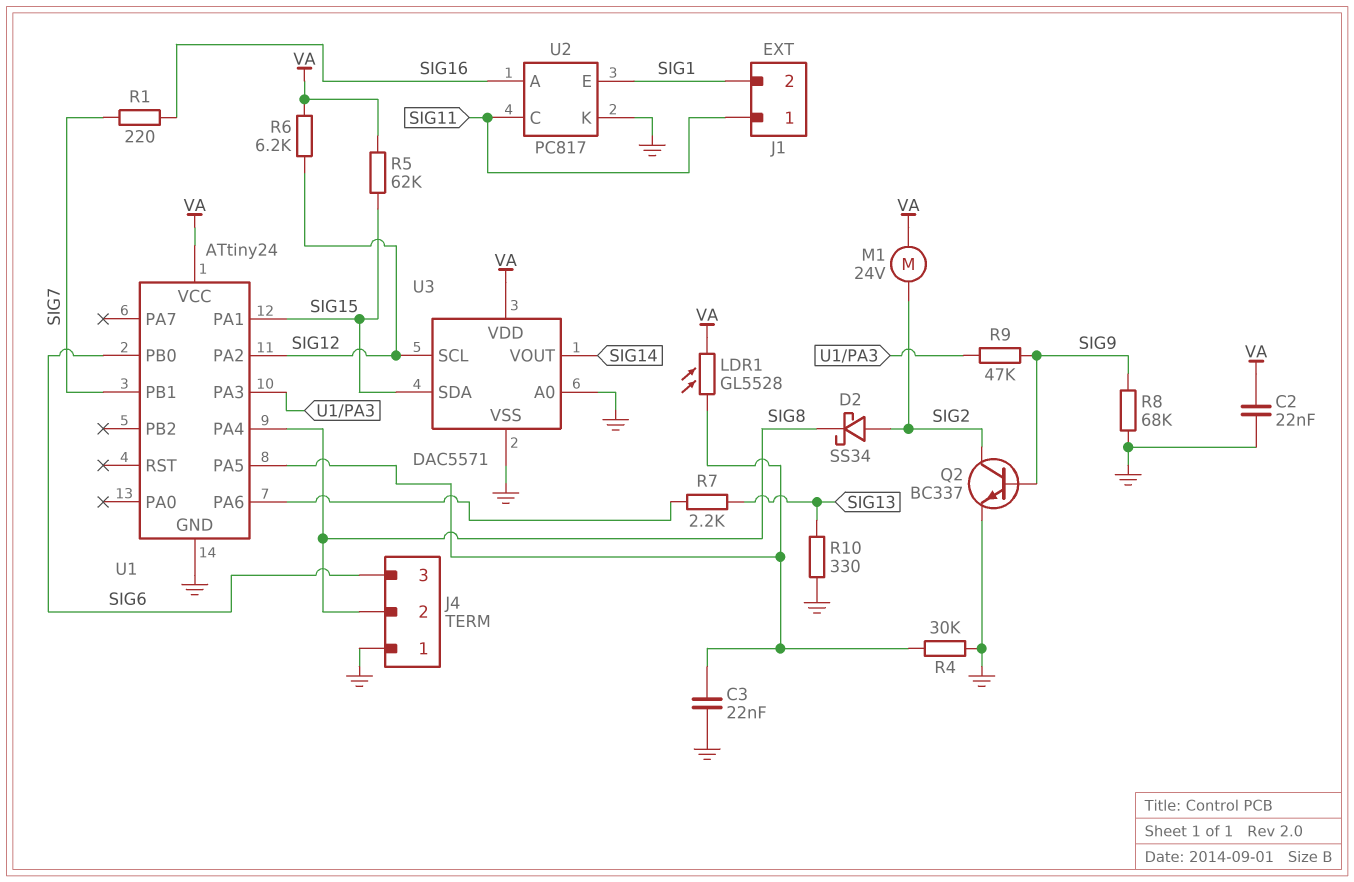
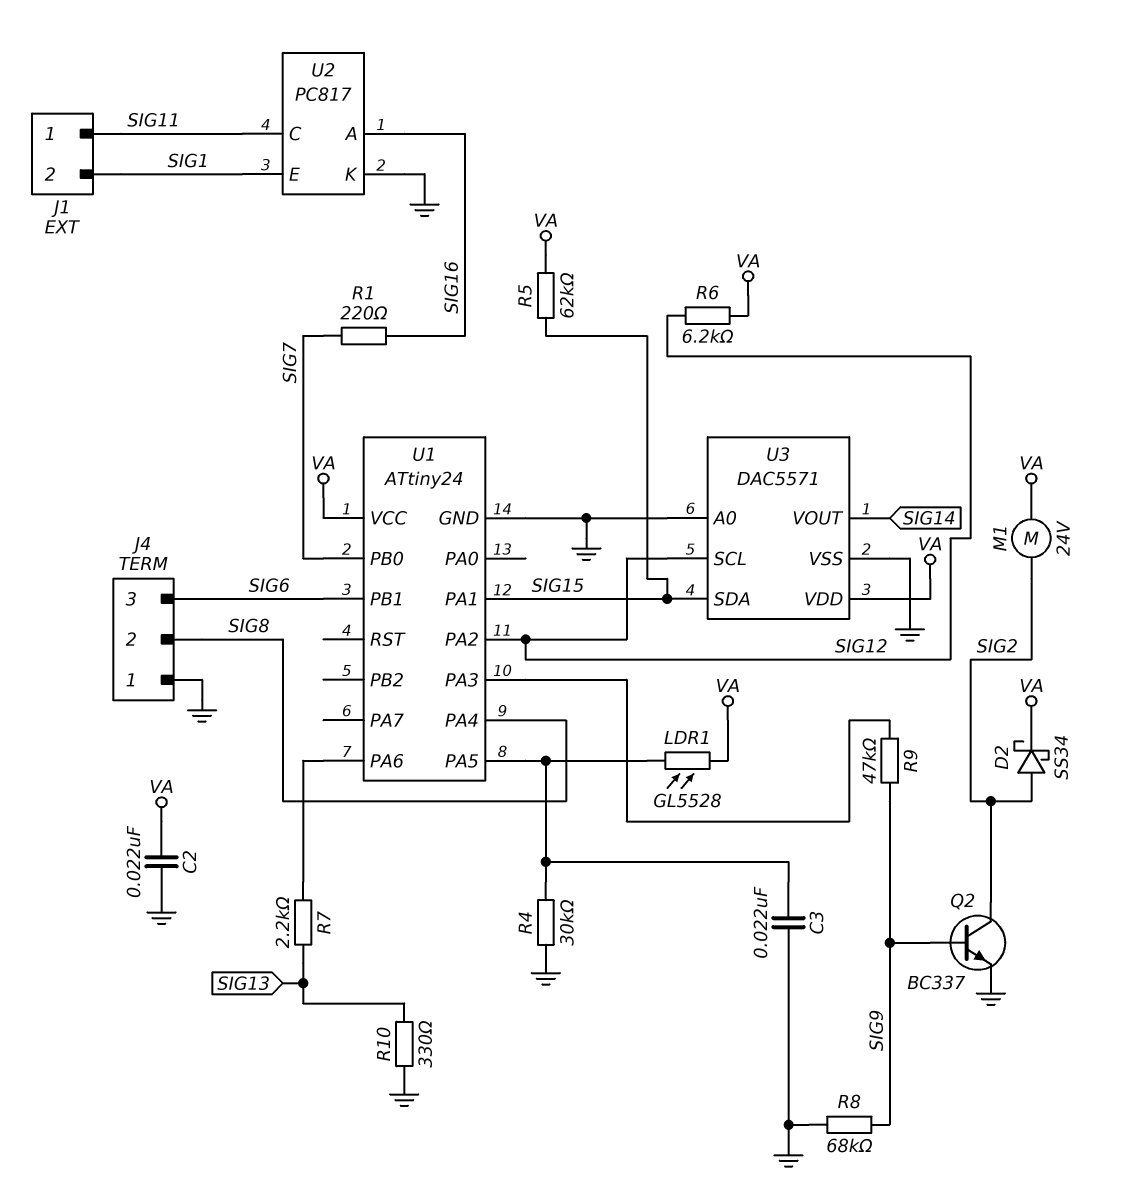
D2: schottky SS34 (A SIG2, K SIG8) -> schottky SS34 (A SIG2, K VA)
U1 pin PB0: SIG6 -> SIG7
U1 pin PB1: SIG7 -> SIG6

